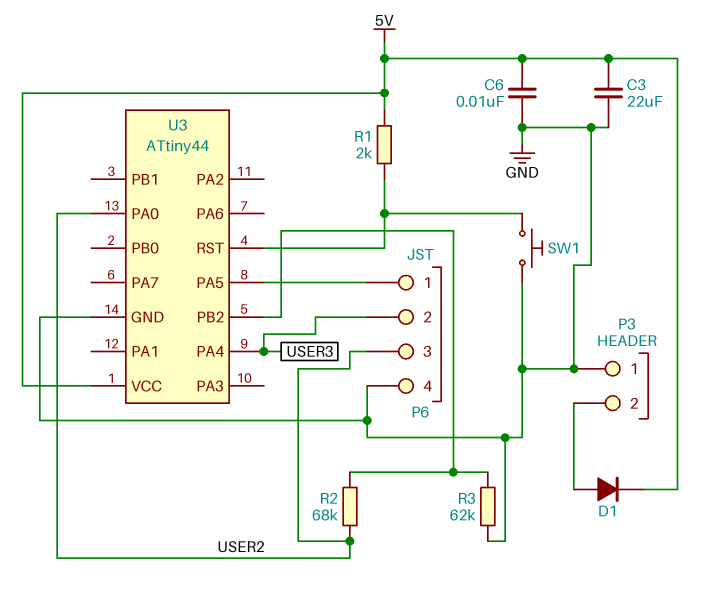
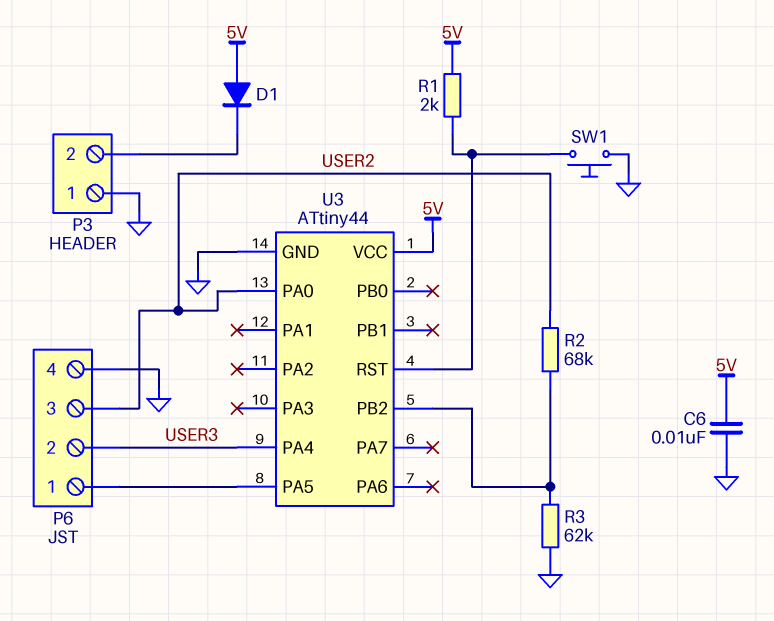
C3: 22uF (5V, GND) -> none
D1: diode (A P3/2, K 5V) -> diode (A 5V, K P3/2)

